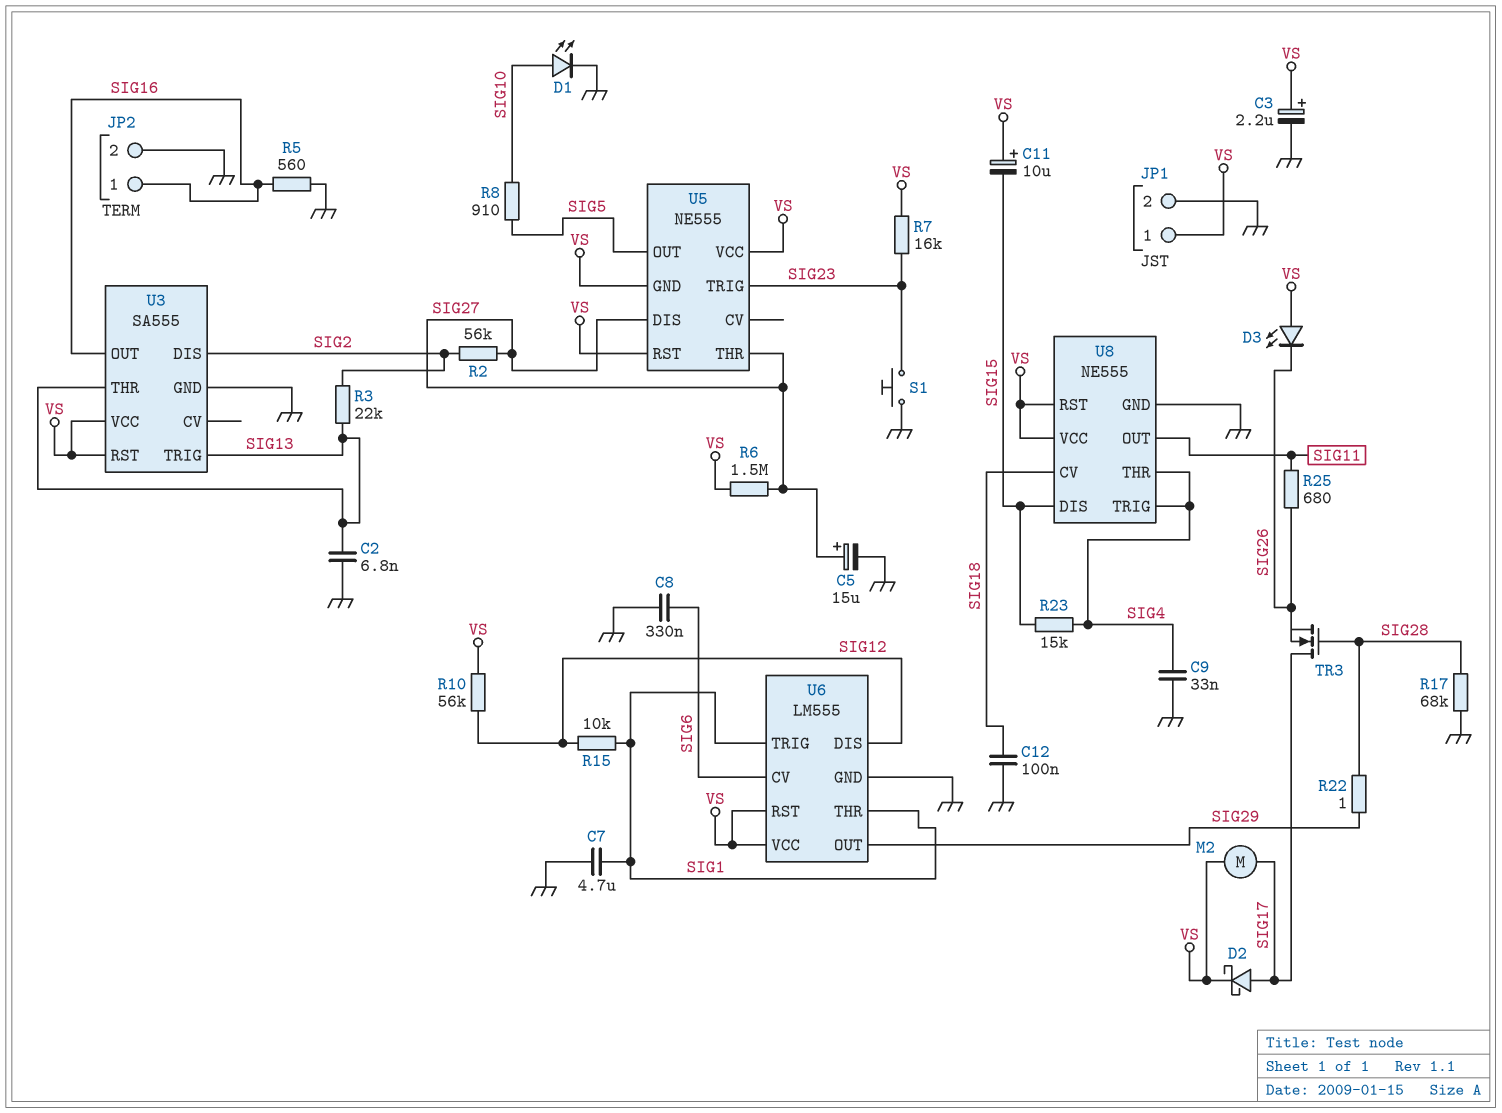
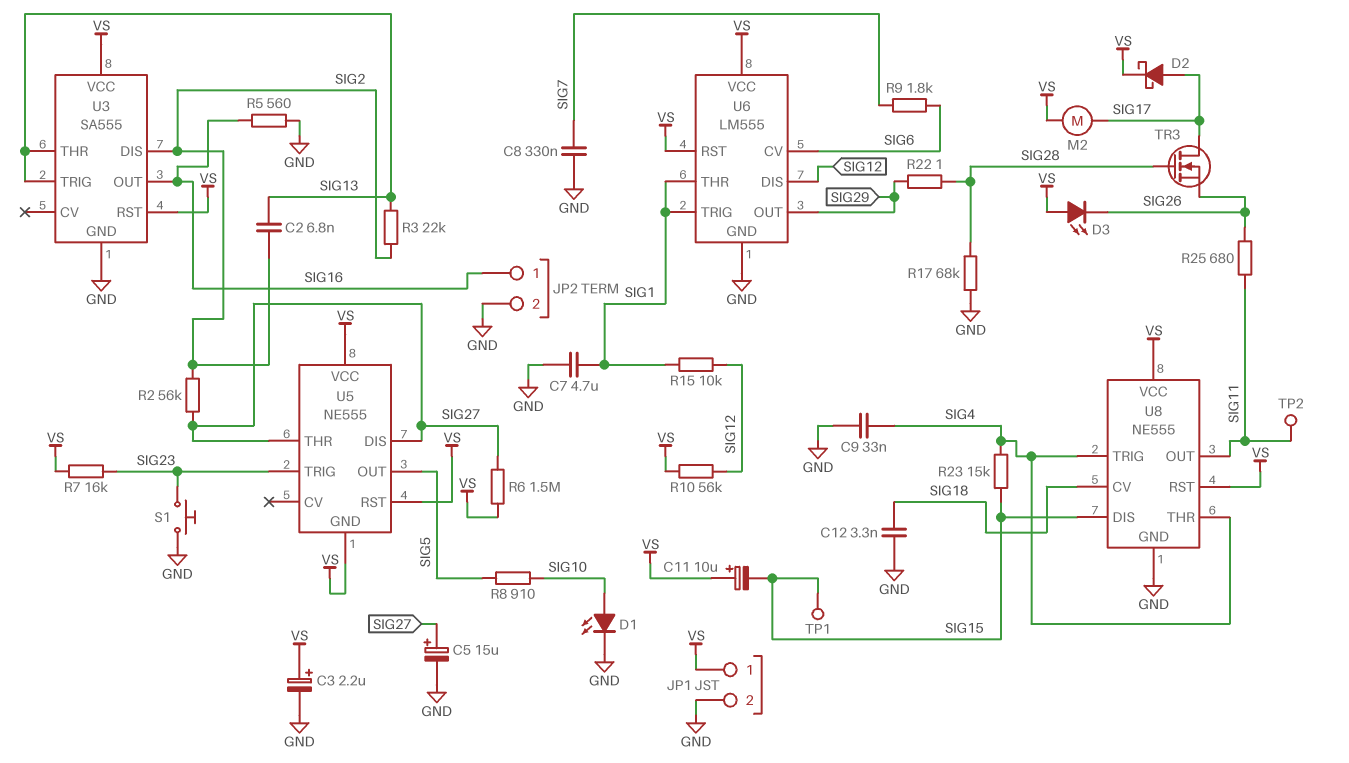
C2: 6.8nF (GND, SIG13) -> 6.8nF (SIG2, SIG13)
C8: 330nF (GND, SIG6) -> 330nF (GND, SIG7)
C12: 100nF (GND, SIG18) -> 3.3nF (GND, SIG18)
R9: none -> 1.8k (SIG6, SIG7)
TP1: none -> test point (SIG15)
TP2: none -> test point (SIG11)

